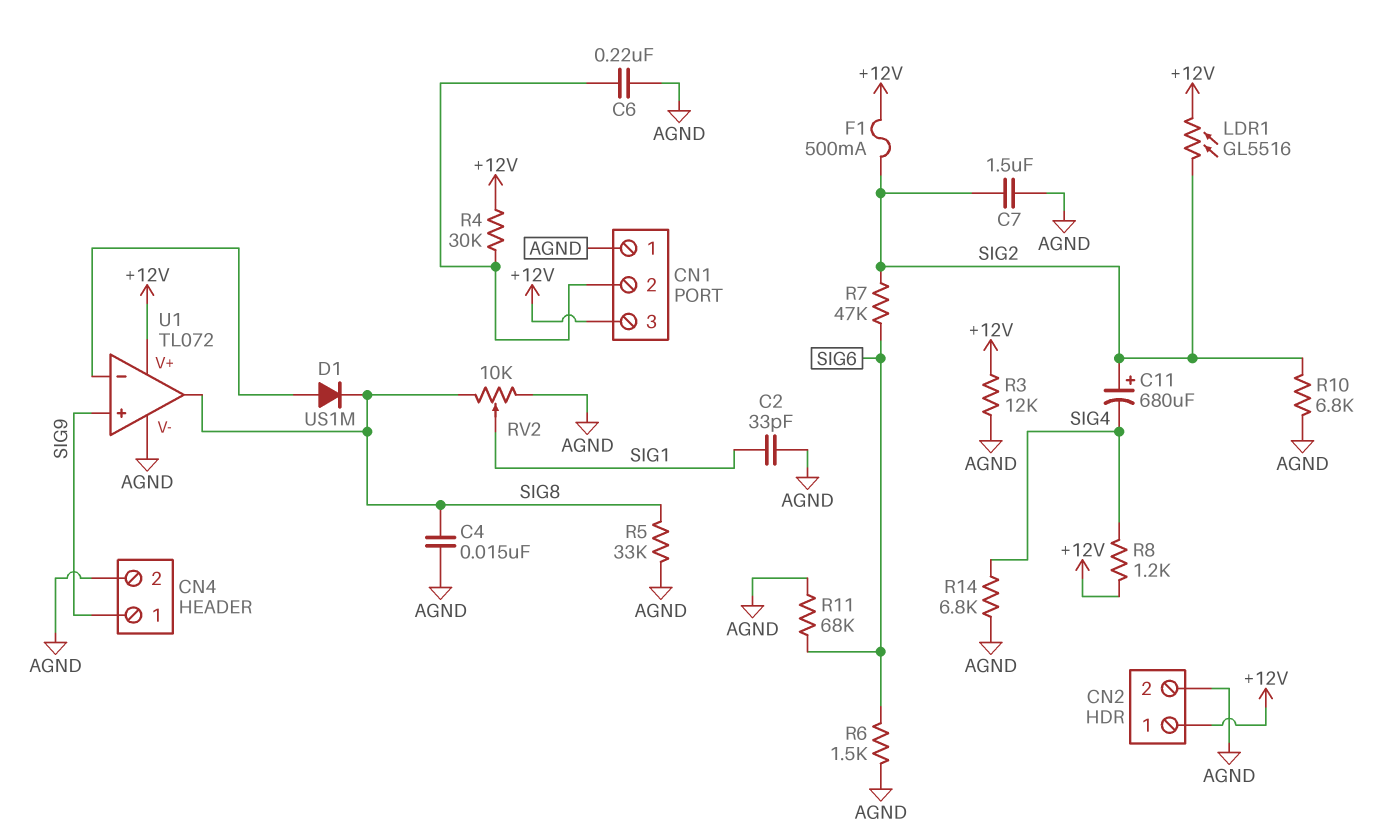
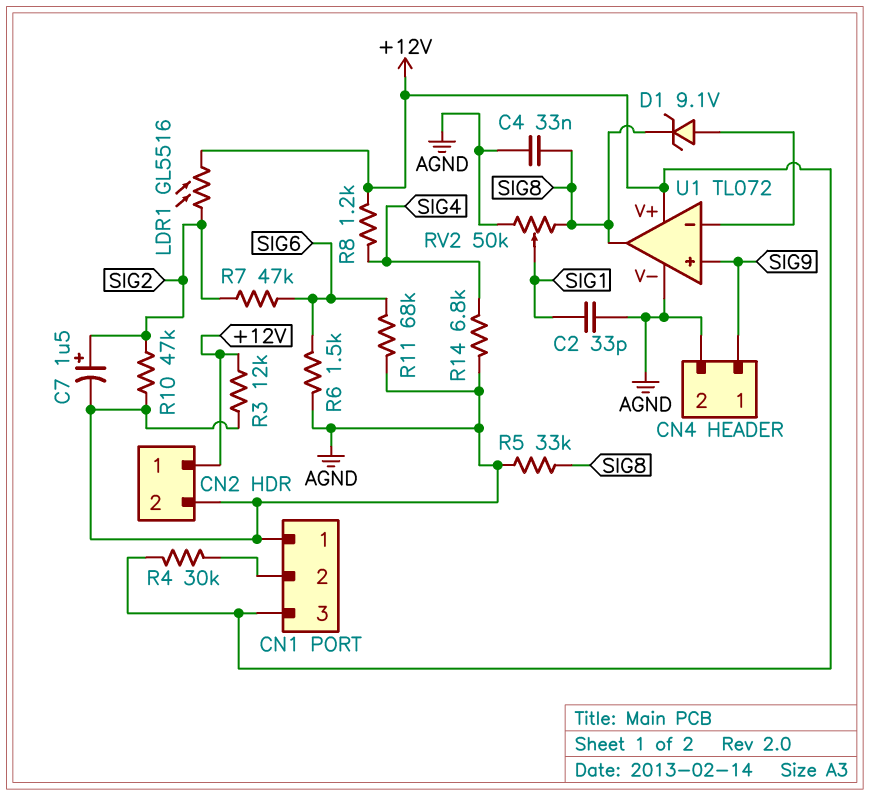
C4: 15nF (AGND, SIG8) -> 33nF (AGND, SIG8)
C6: 220nF (AGND, CN1/2) -> none
C7: 1.5uF (AGND, SIG2) -> 1.5uF (plus SIG2, minus AGND)
C11: 680uF (plus SIG2, minus SIG4) -> none
D1: diode US1M (A U1/in-, K SIG8) -> zener 9.1V (A U1/in-, K SIG8)
F1: 500mA (+12V, SIG2) -> none
R10: 6.8k (AGND, SIG2) -> 47k (AGND, SIG2)
RV2: 10k (AGND, SIG8, wiper SIG1) -> 50k (AGND, SIG8, wiper SIG1)

